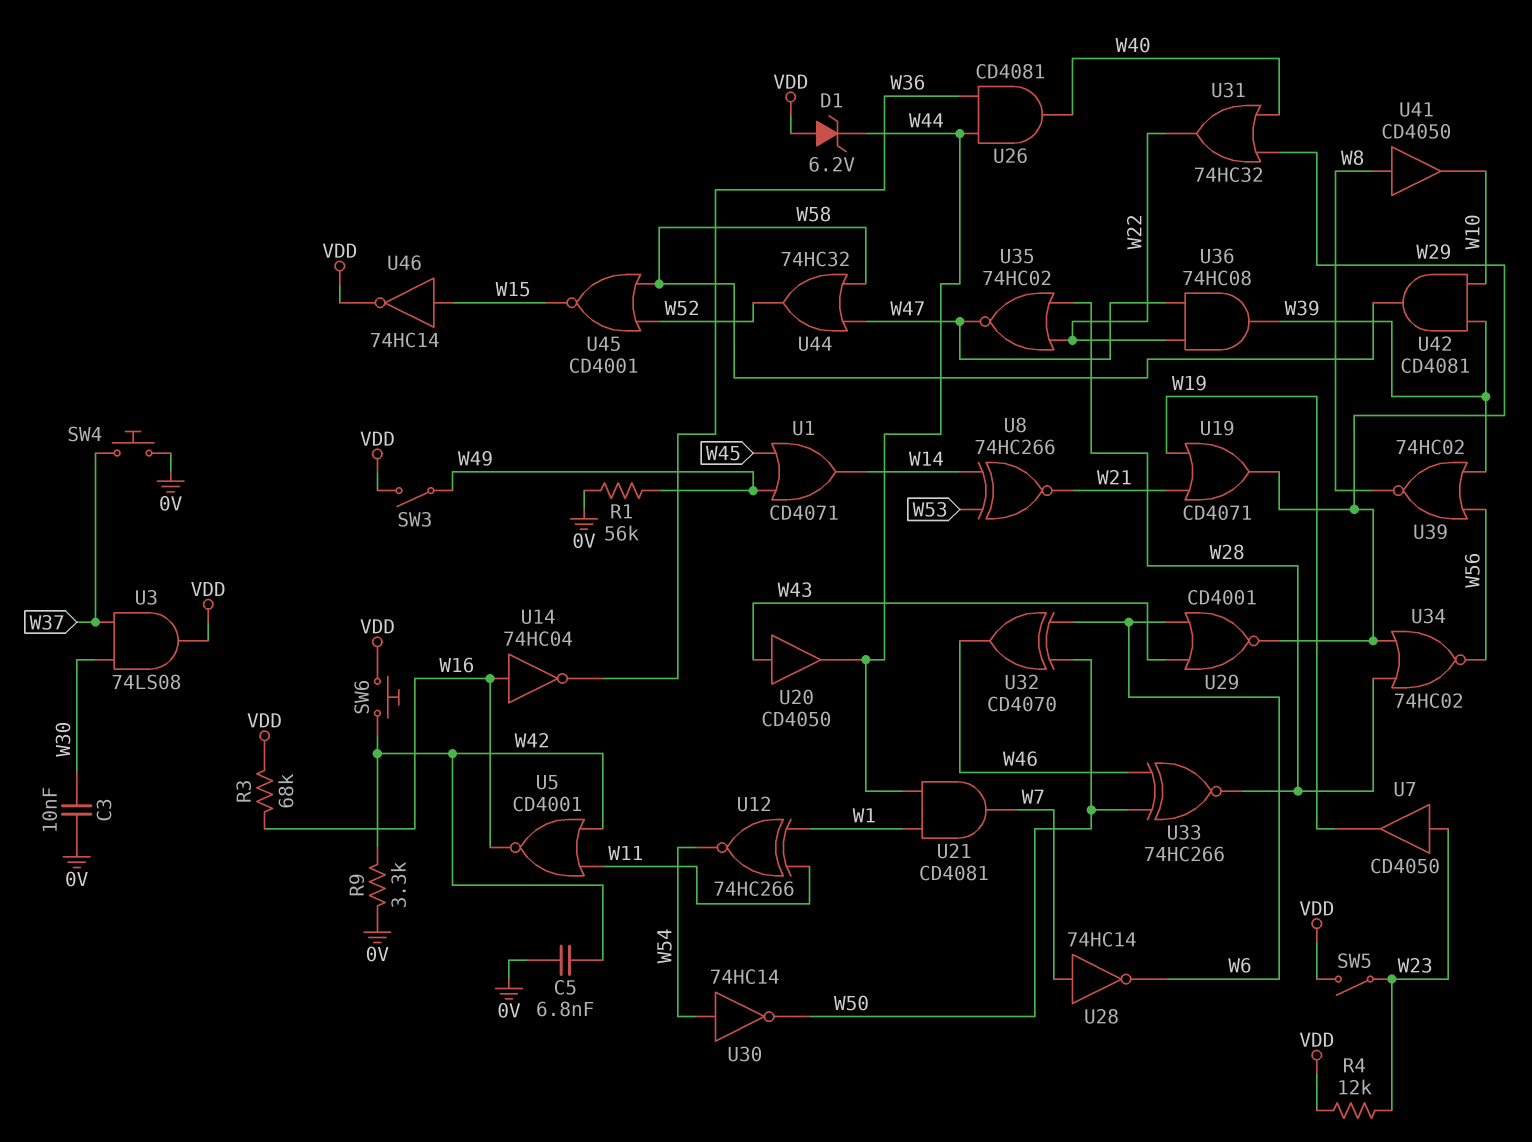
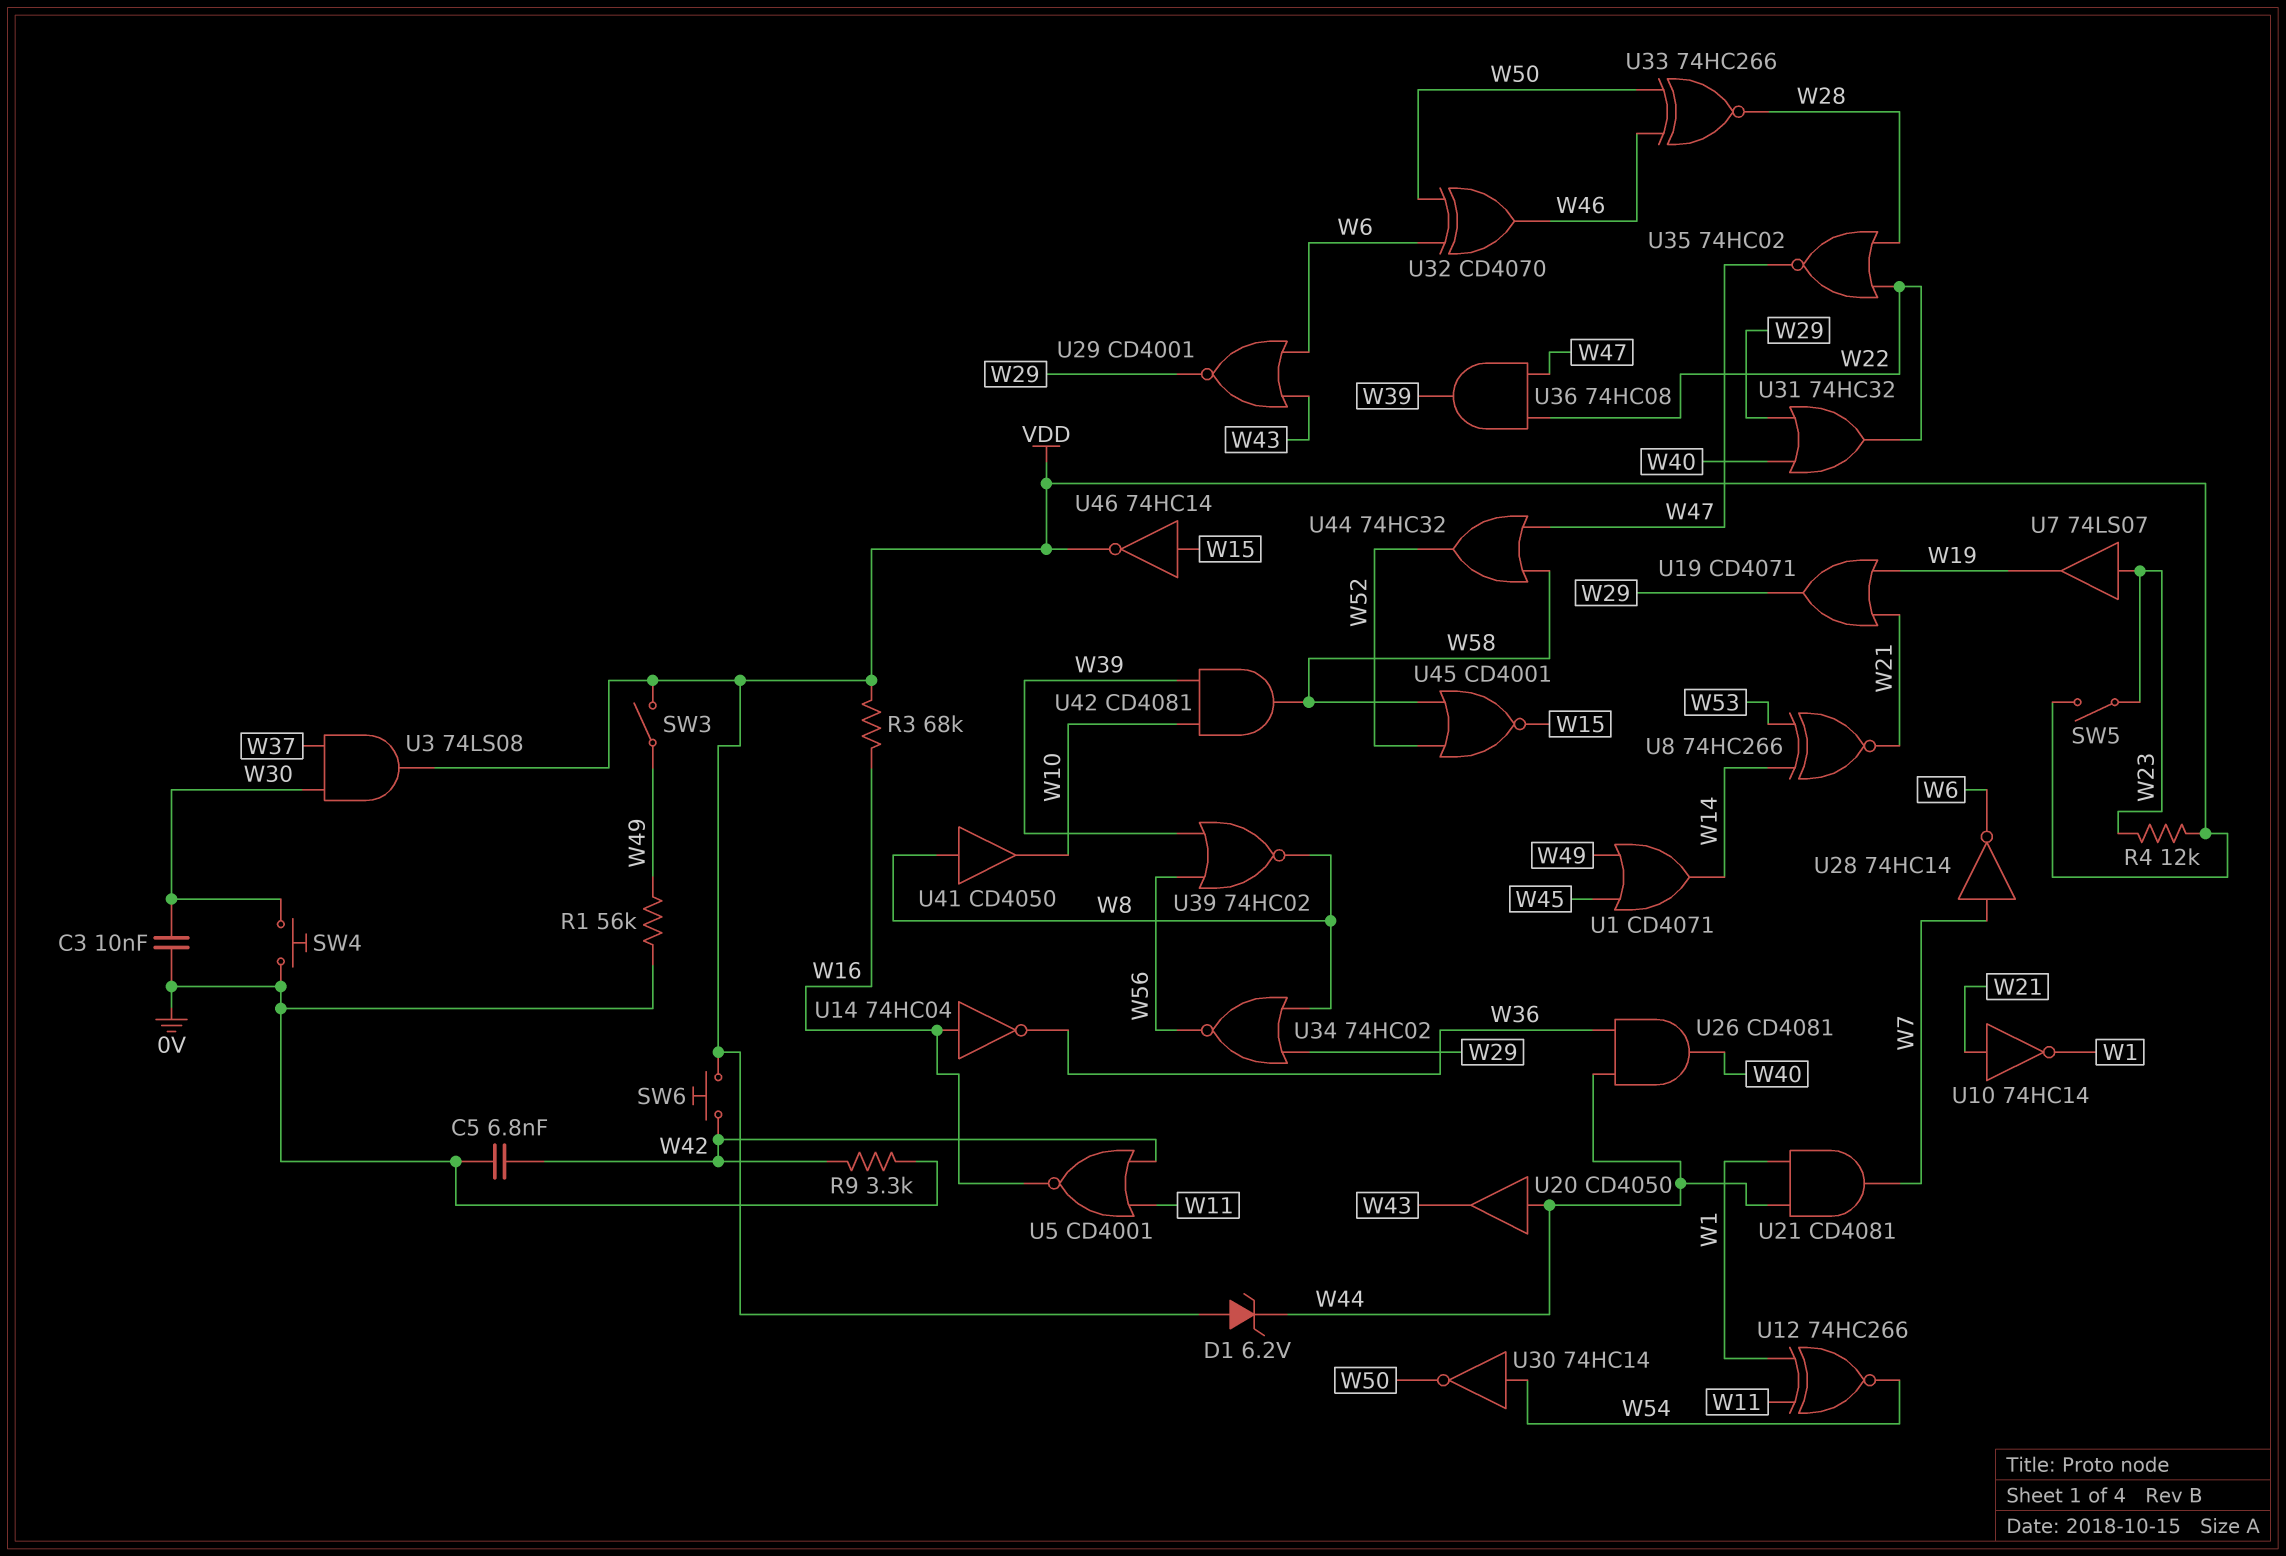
SW4: button (0V, W37) -> button (0V, W30)
U7: buffer CD4050 (in W23, out W19) -> buffer 74LS07 (in W23, out W19)
U10: none -> NOT 74HC14 (in W21, out W1)
U20: buffer CD4050 (in W43, out W44) -> buffer CD4050 (in W44, out W43)
U34: NOR 74HC02 (in W28, in W29, out W56) -> NOR 74HC02 (in W8, in W29, out W56)

